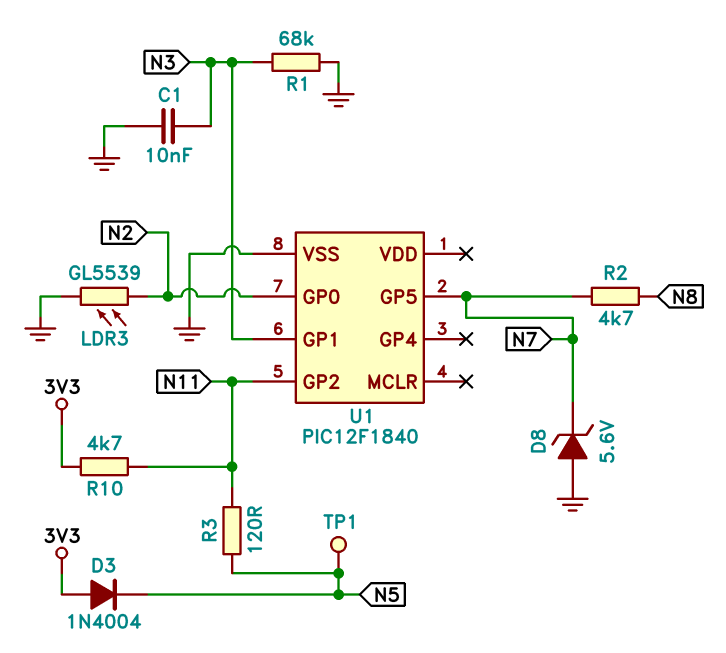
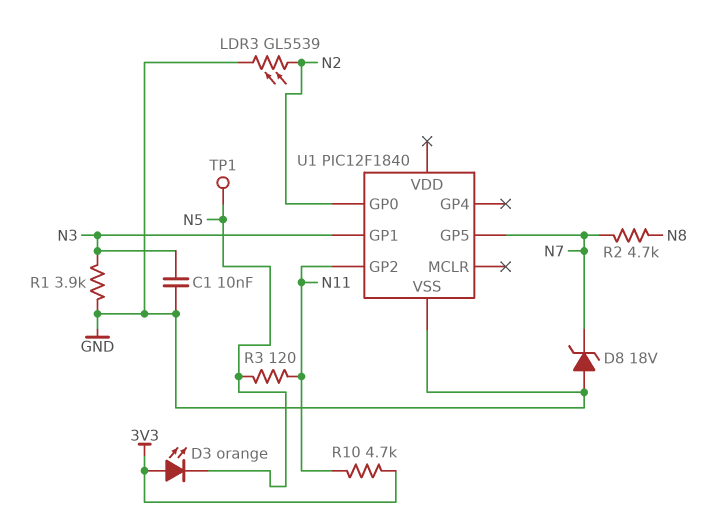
D3: diode 1N4004 (A 3V3, K N5) -> LED orange (A 3V3, K N5)
D8: zener 5.6V (A GND, K N7) -> zener 18V (A GND, K N7)
R1: 68k (GND, N3) -> 3.9k (GND, N3)

